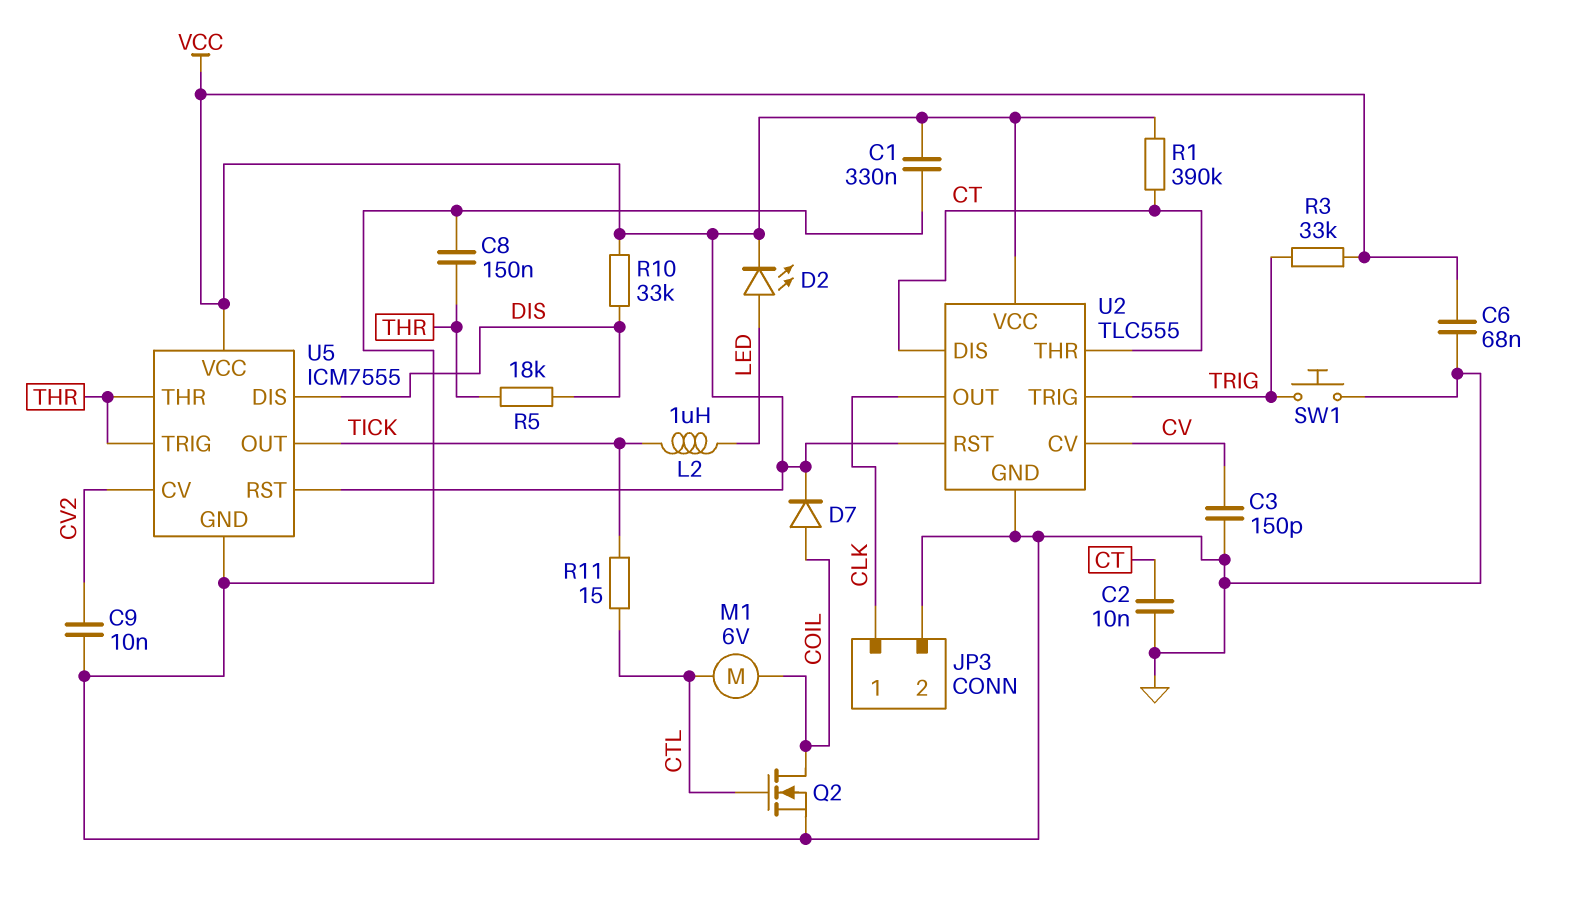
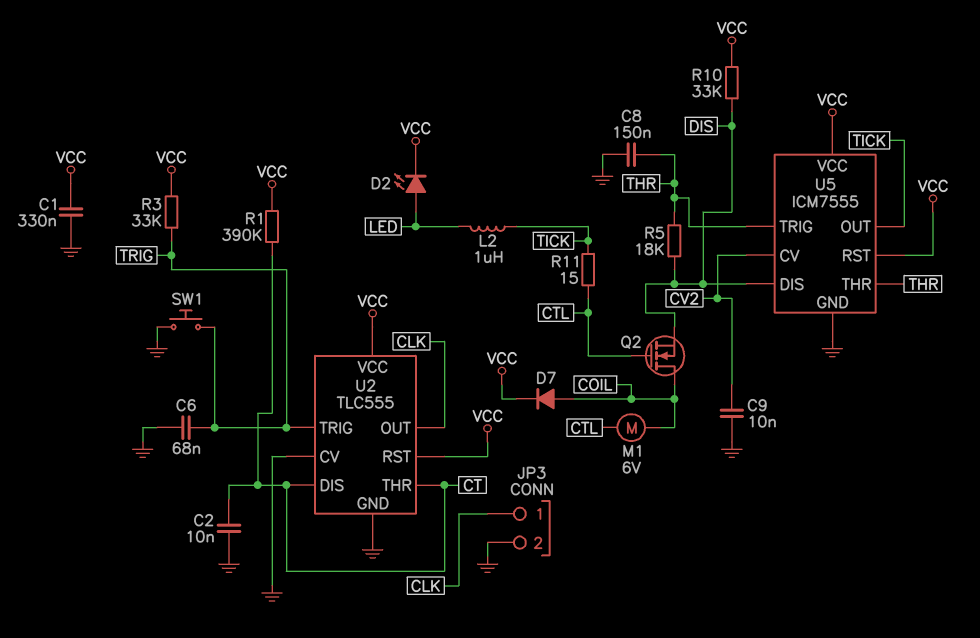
C3: 150pF (CV, GND) -> none
C6: 68nF (GND, VCC) -> 68nF (GND, TRIG)
Q2: NMOS (G CTL, D COIL, S GND) -> NMOS (G CTL, D COIL, S DIS)
U2 pin CV: CV -> GND

